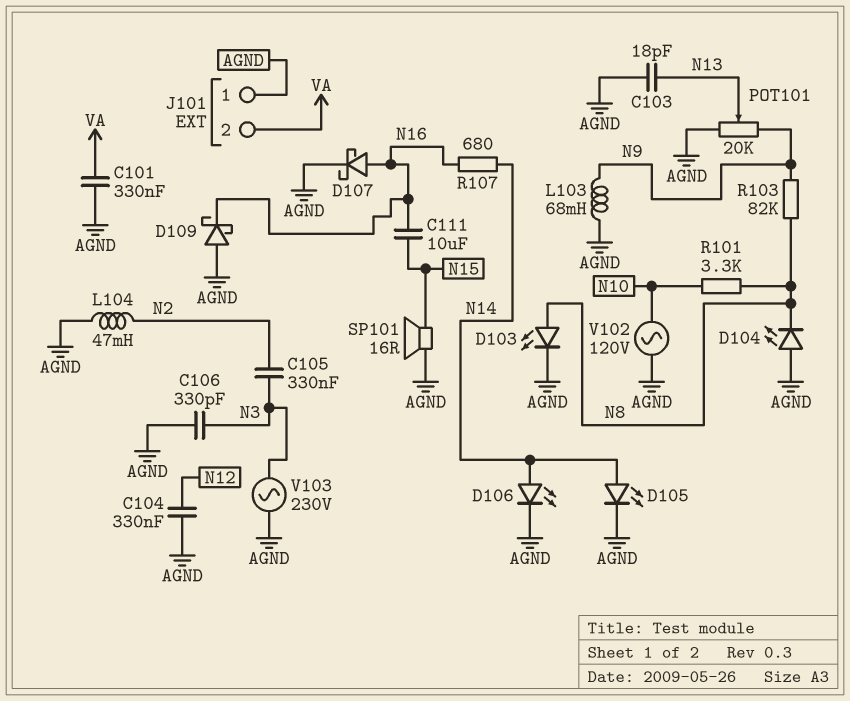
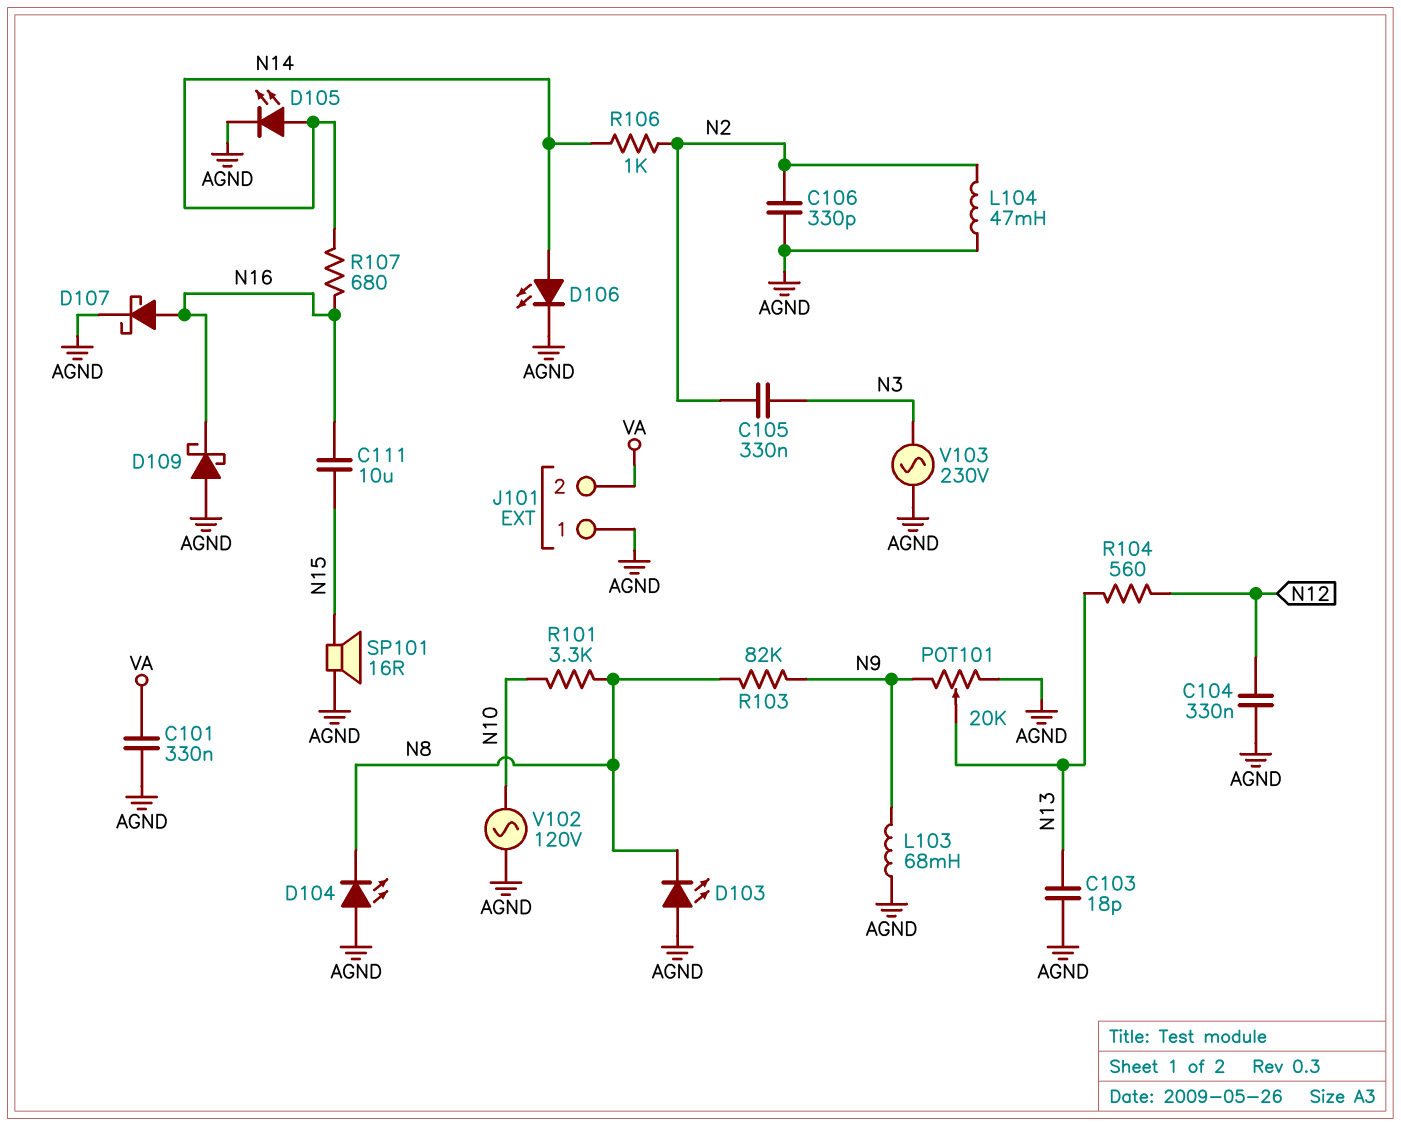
C106: 330pF (AGND, N3) -> 330pF (AGND, N2)
D103: LED (A N8, K AGND) -> LED (A AGND, K N8)
R104: none -> 560 (N12, N13)
R106: none -> 1k (N2, N14)

